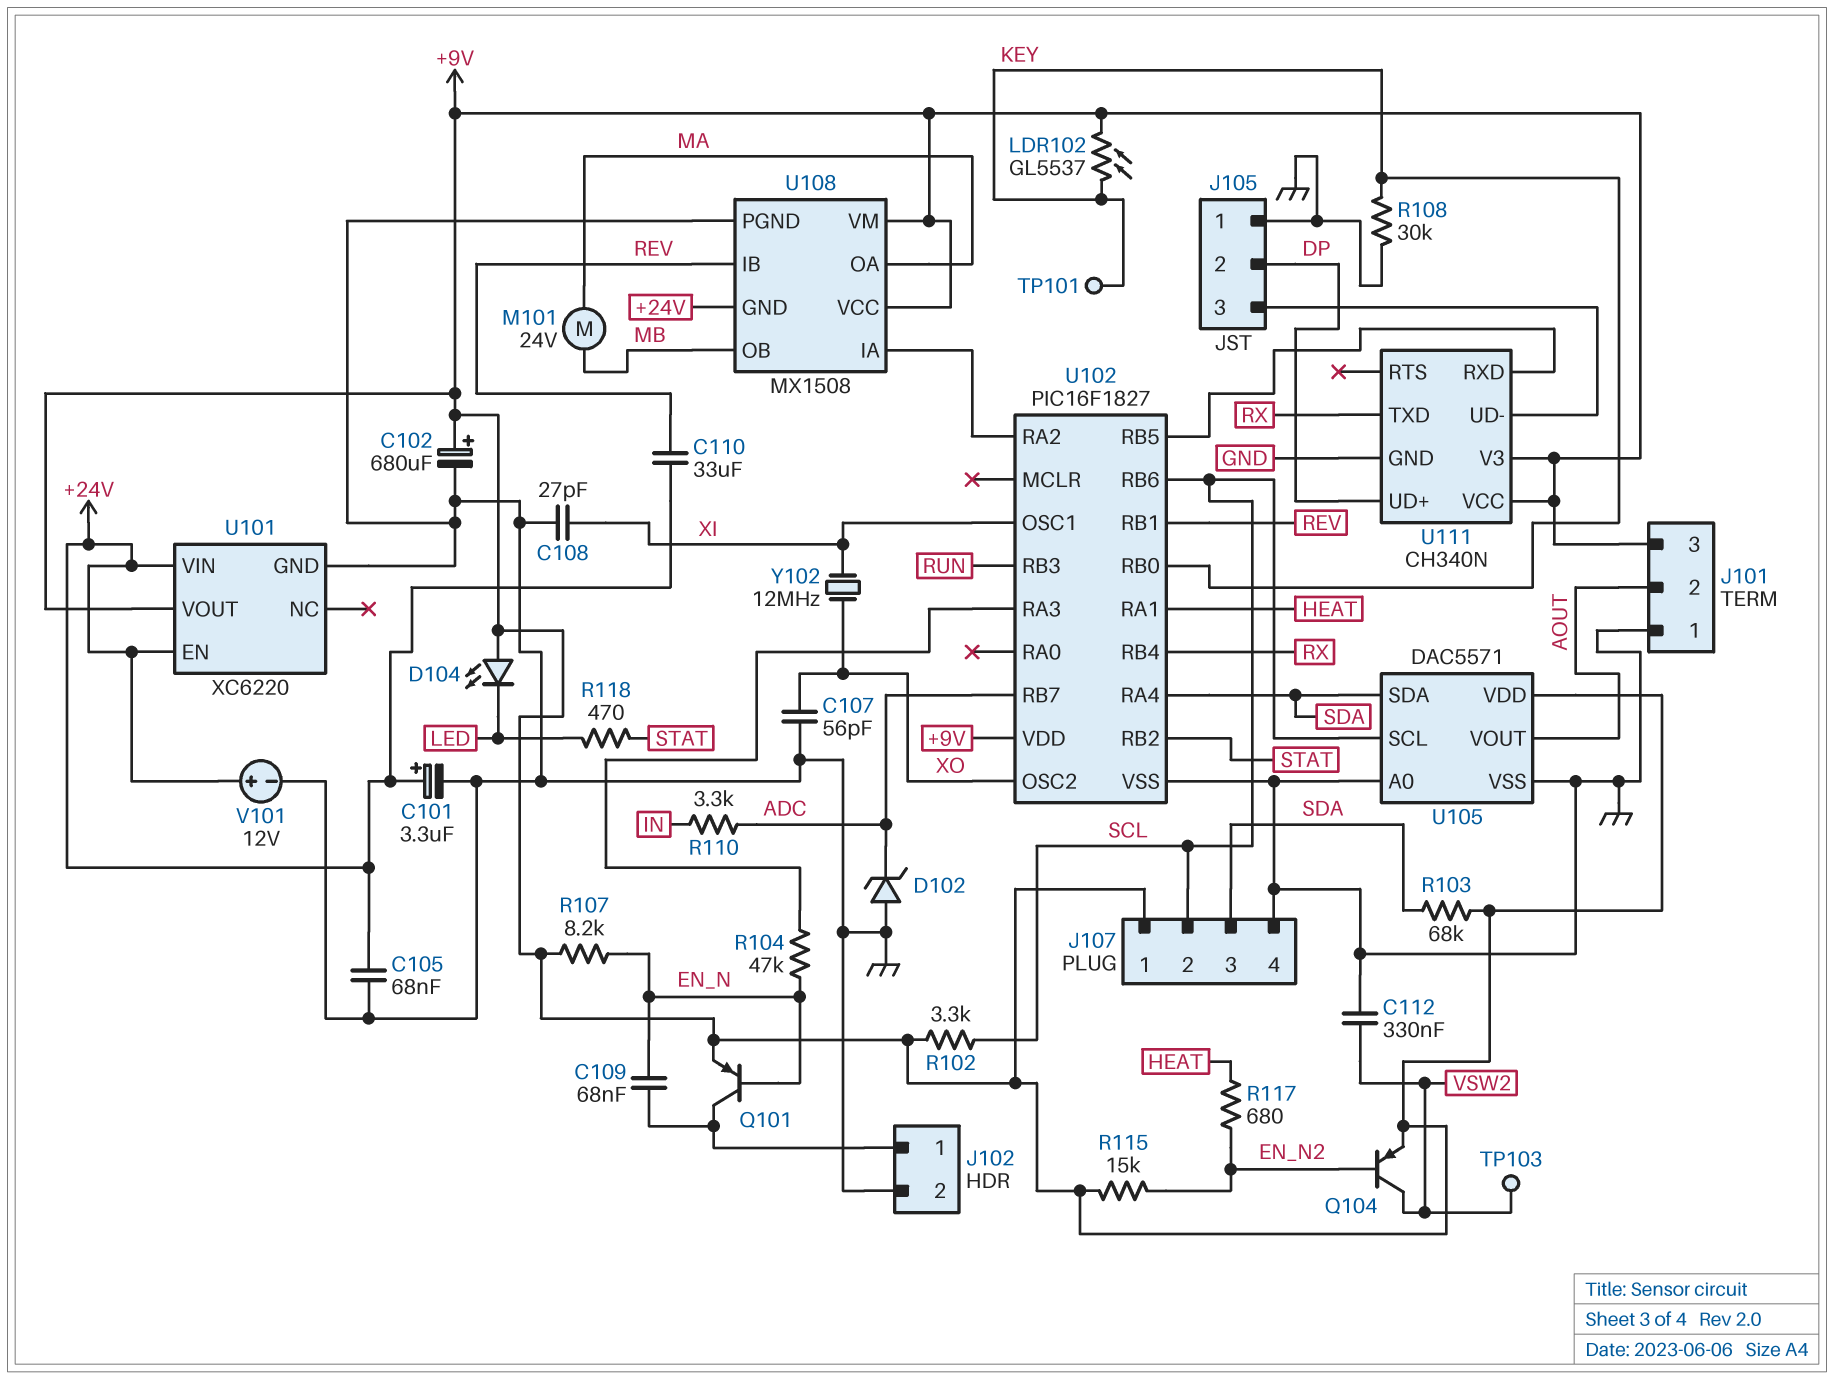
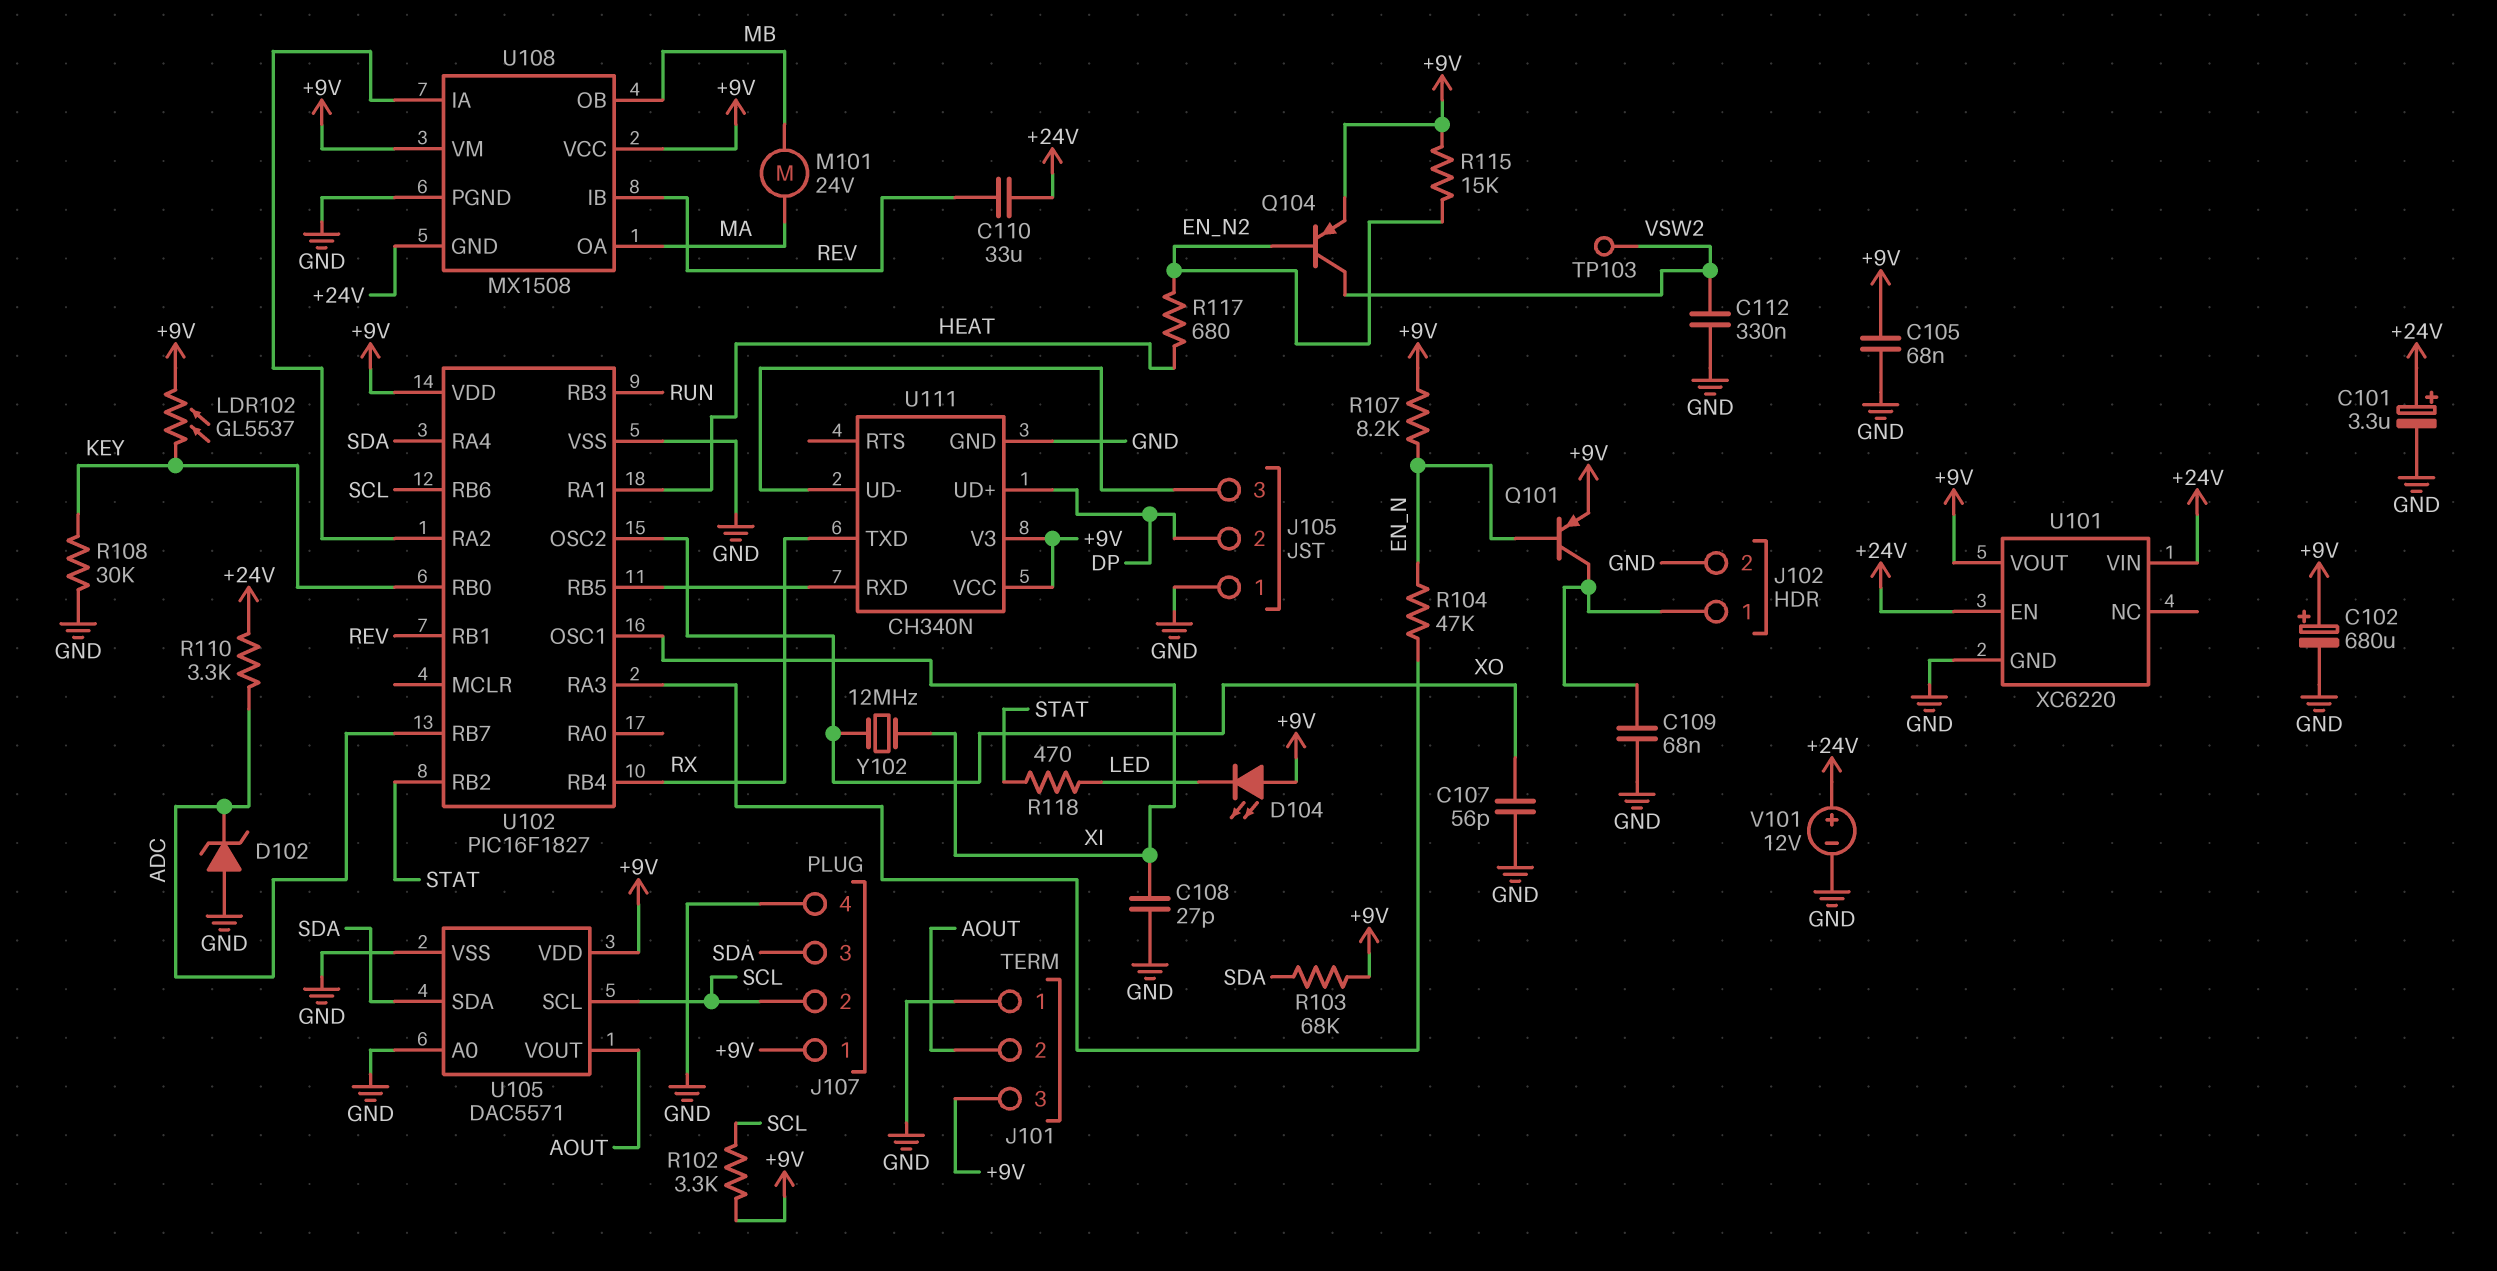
C105: 68nF (+24V, GND) -> 68nF (+9V, GND)
C109: 68nF (EN_N, J102/1) -> 68nF (GND, J102/1)
R110: 3.3k (ADC, IN) -> 3.3k (+24V, ADC)
TP101: test point (KEY) -> none

